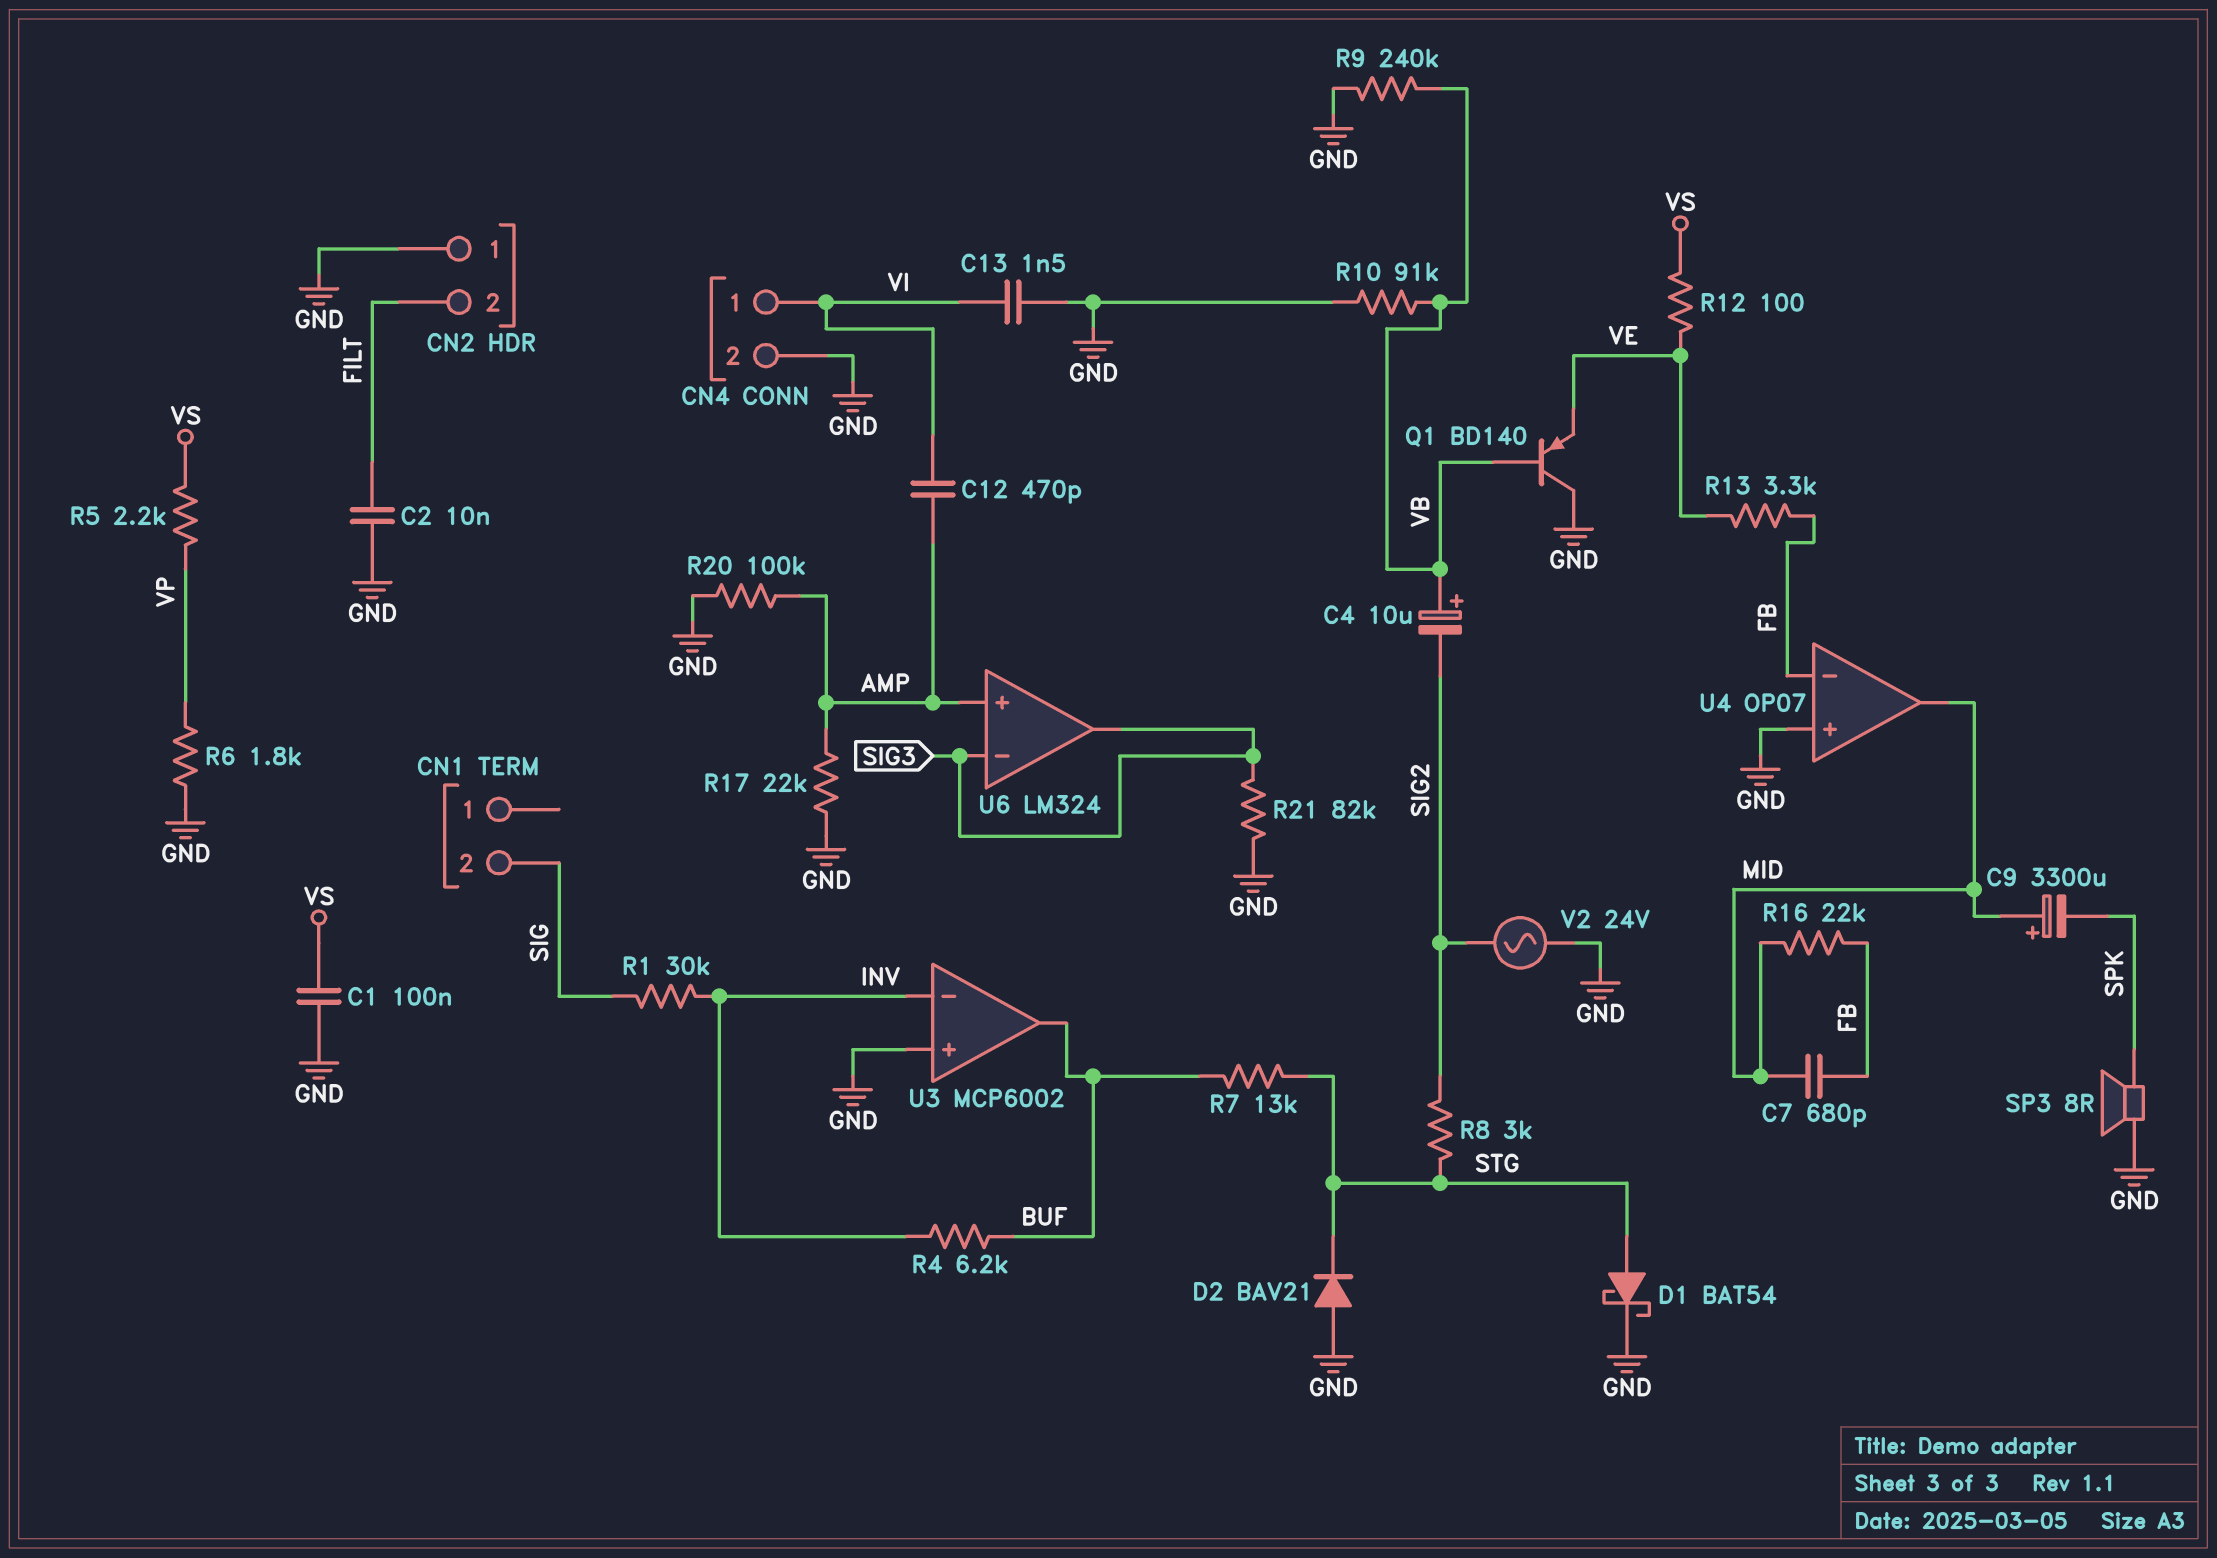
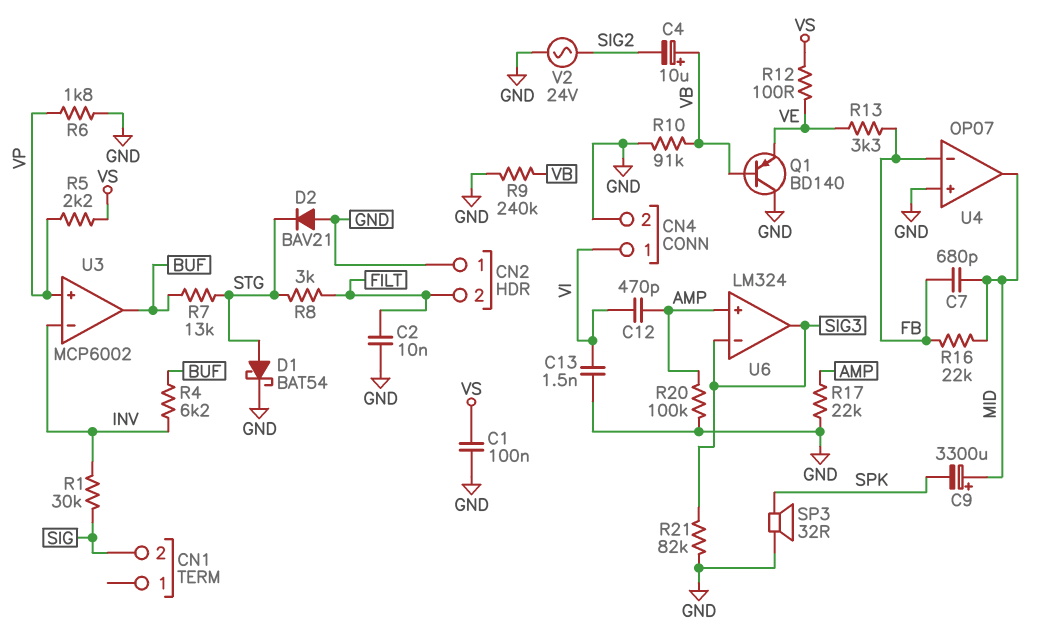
R8: 3k (SIG2, STG) -> 3k (FILT, STG)
SP3: speaker 8R (GND, SPK) -> speaker 32R (GND, SPK)
U3 pin in+: GND -> VP

